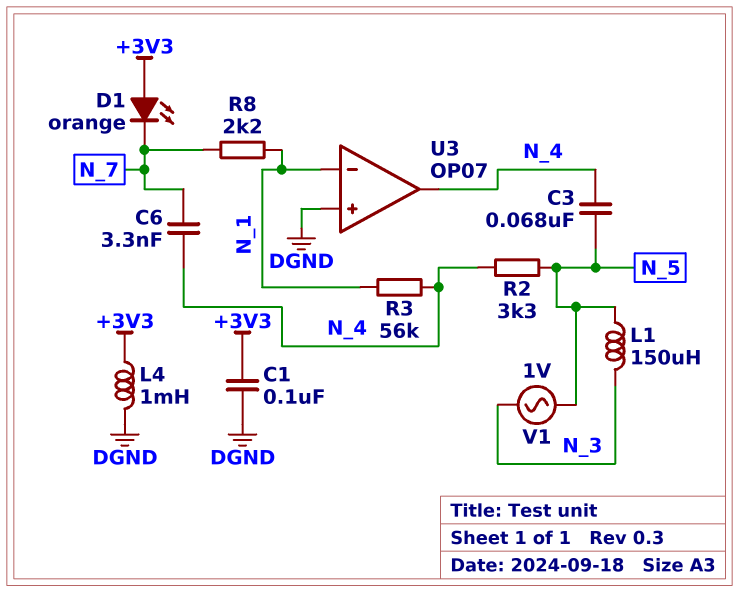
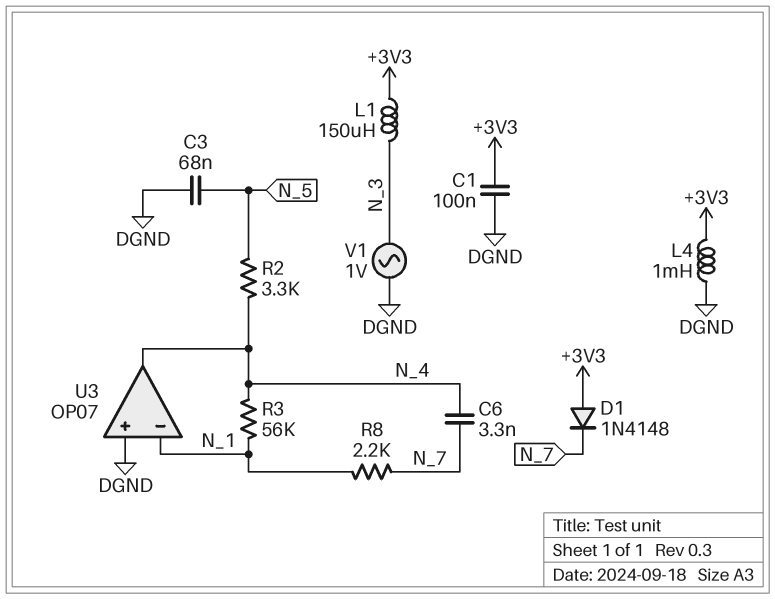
C3: 68nF (N_4, N_5) -> 68nF (DGND, N_5)
D1: LED orange (A +3V3, K N_7) -> diode 1N4148 (A +3V3, K N_7)
L1: 150uH (N_3, N_5) -> 150uH (+3V3, N_3)
V1: AC 1V (N_3, N_5) -> AC 1V (DGND, N_3)

